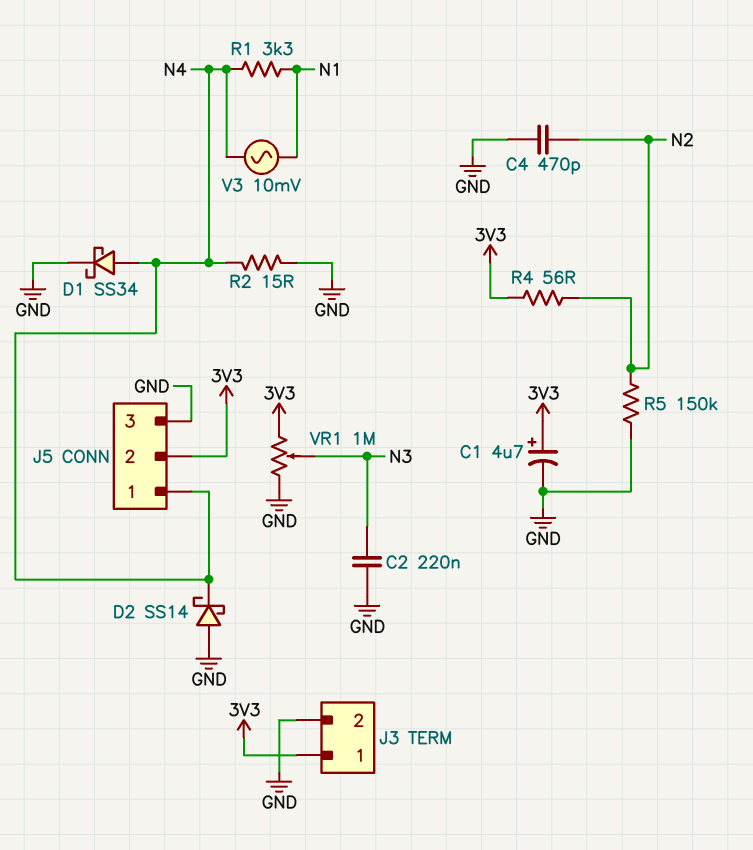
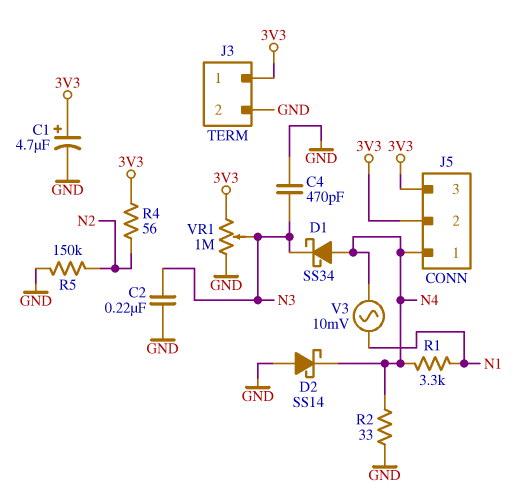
C4: 470pF (GND, N2) -> 470pF (GND, N3)
D1: schottky SS34 (A N4, K GND) -> schottky SS34 (A N4, K N3)
J5 pin 3: GND -> 3V3
R2: 15 (GND, N4) -> 33 (GND, N4)

